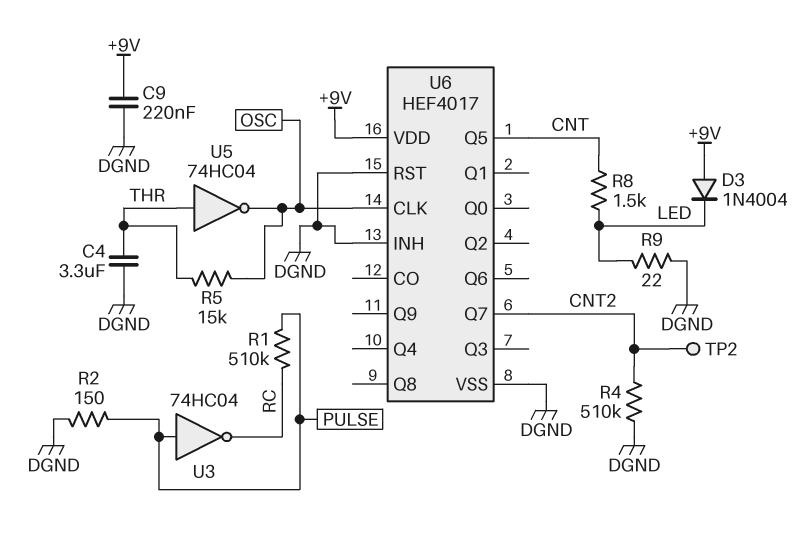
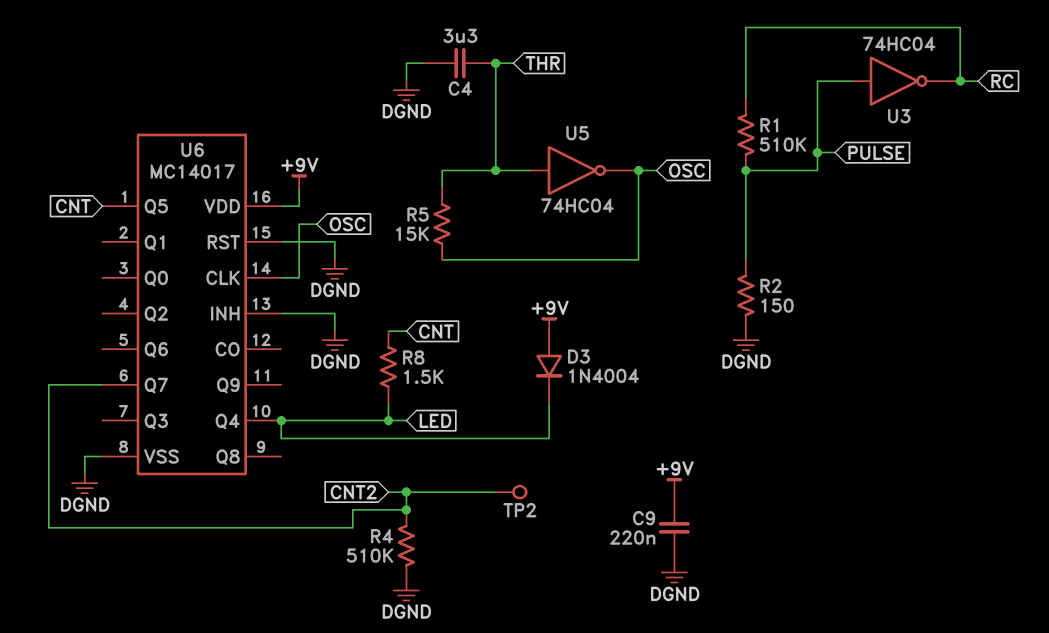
R9: 22 (DGND, LED) -> none
U6: HEF4017 -> MC14017
U6 pin Q4: none -> LED

